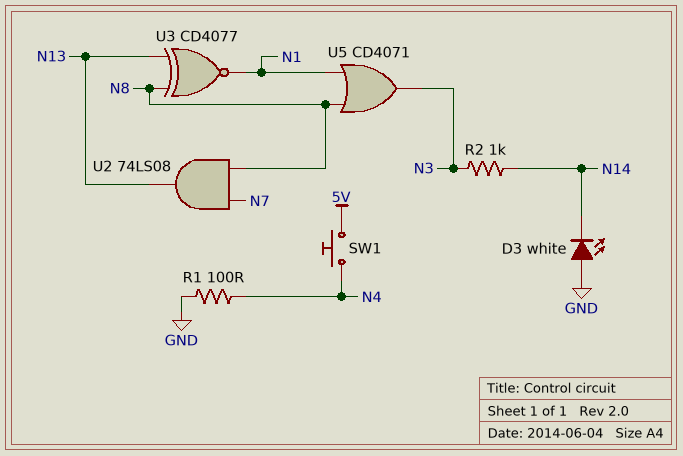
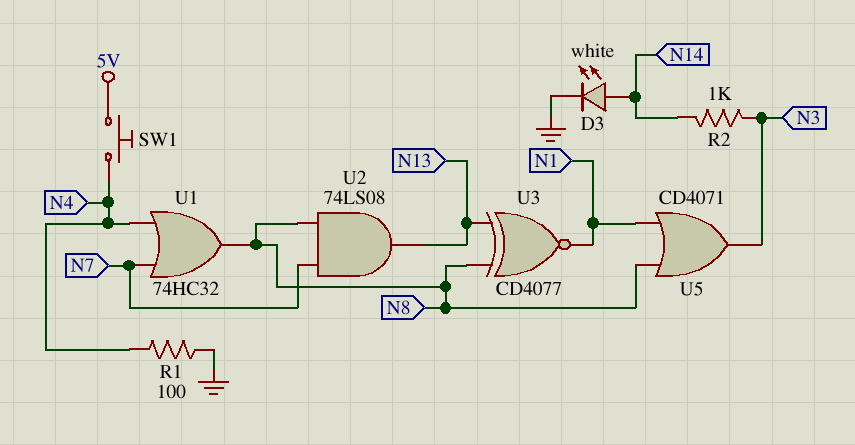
D3: LED white (A GND, K N14) -> LED white (A N14, K GND)
U1: none -> OR 74HC32 (in N4, in N7, out N8)

